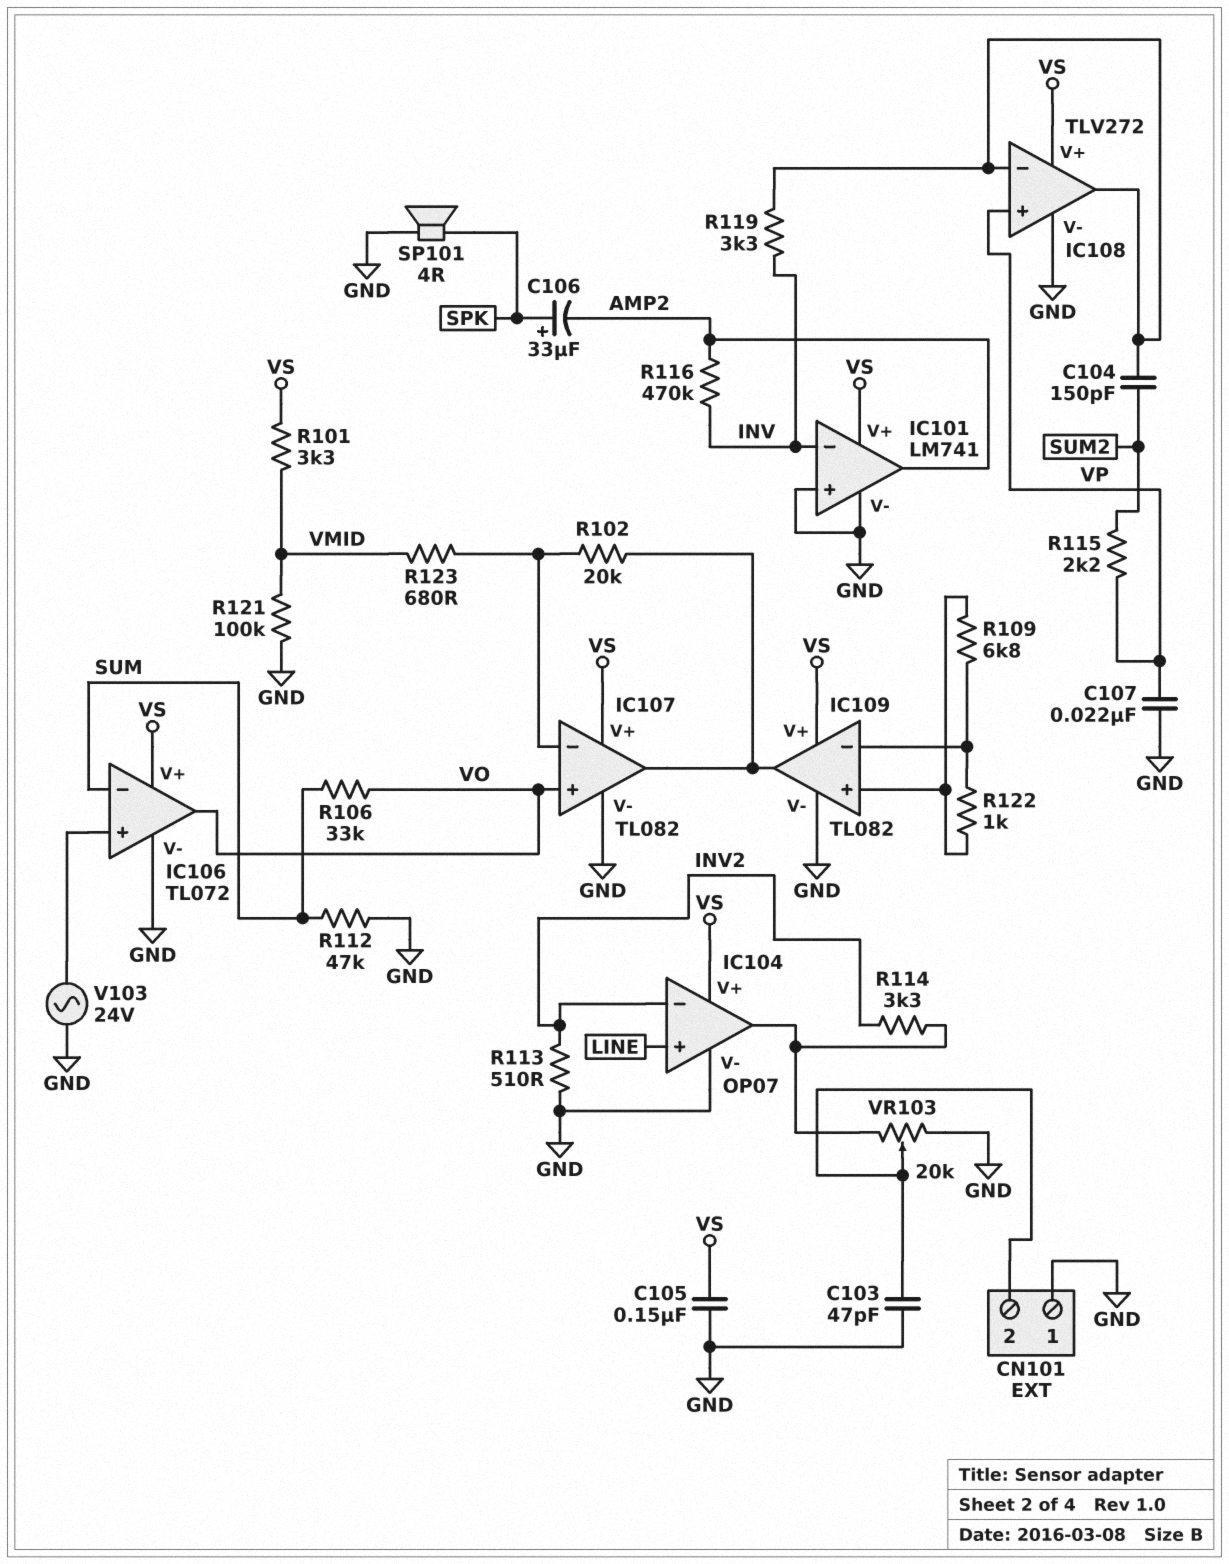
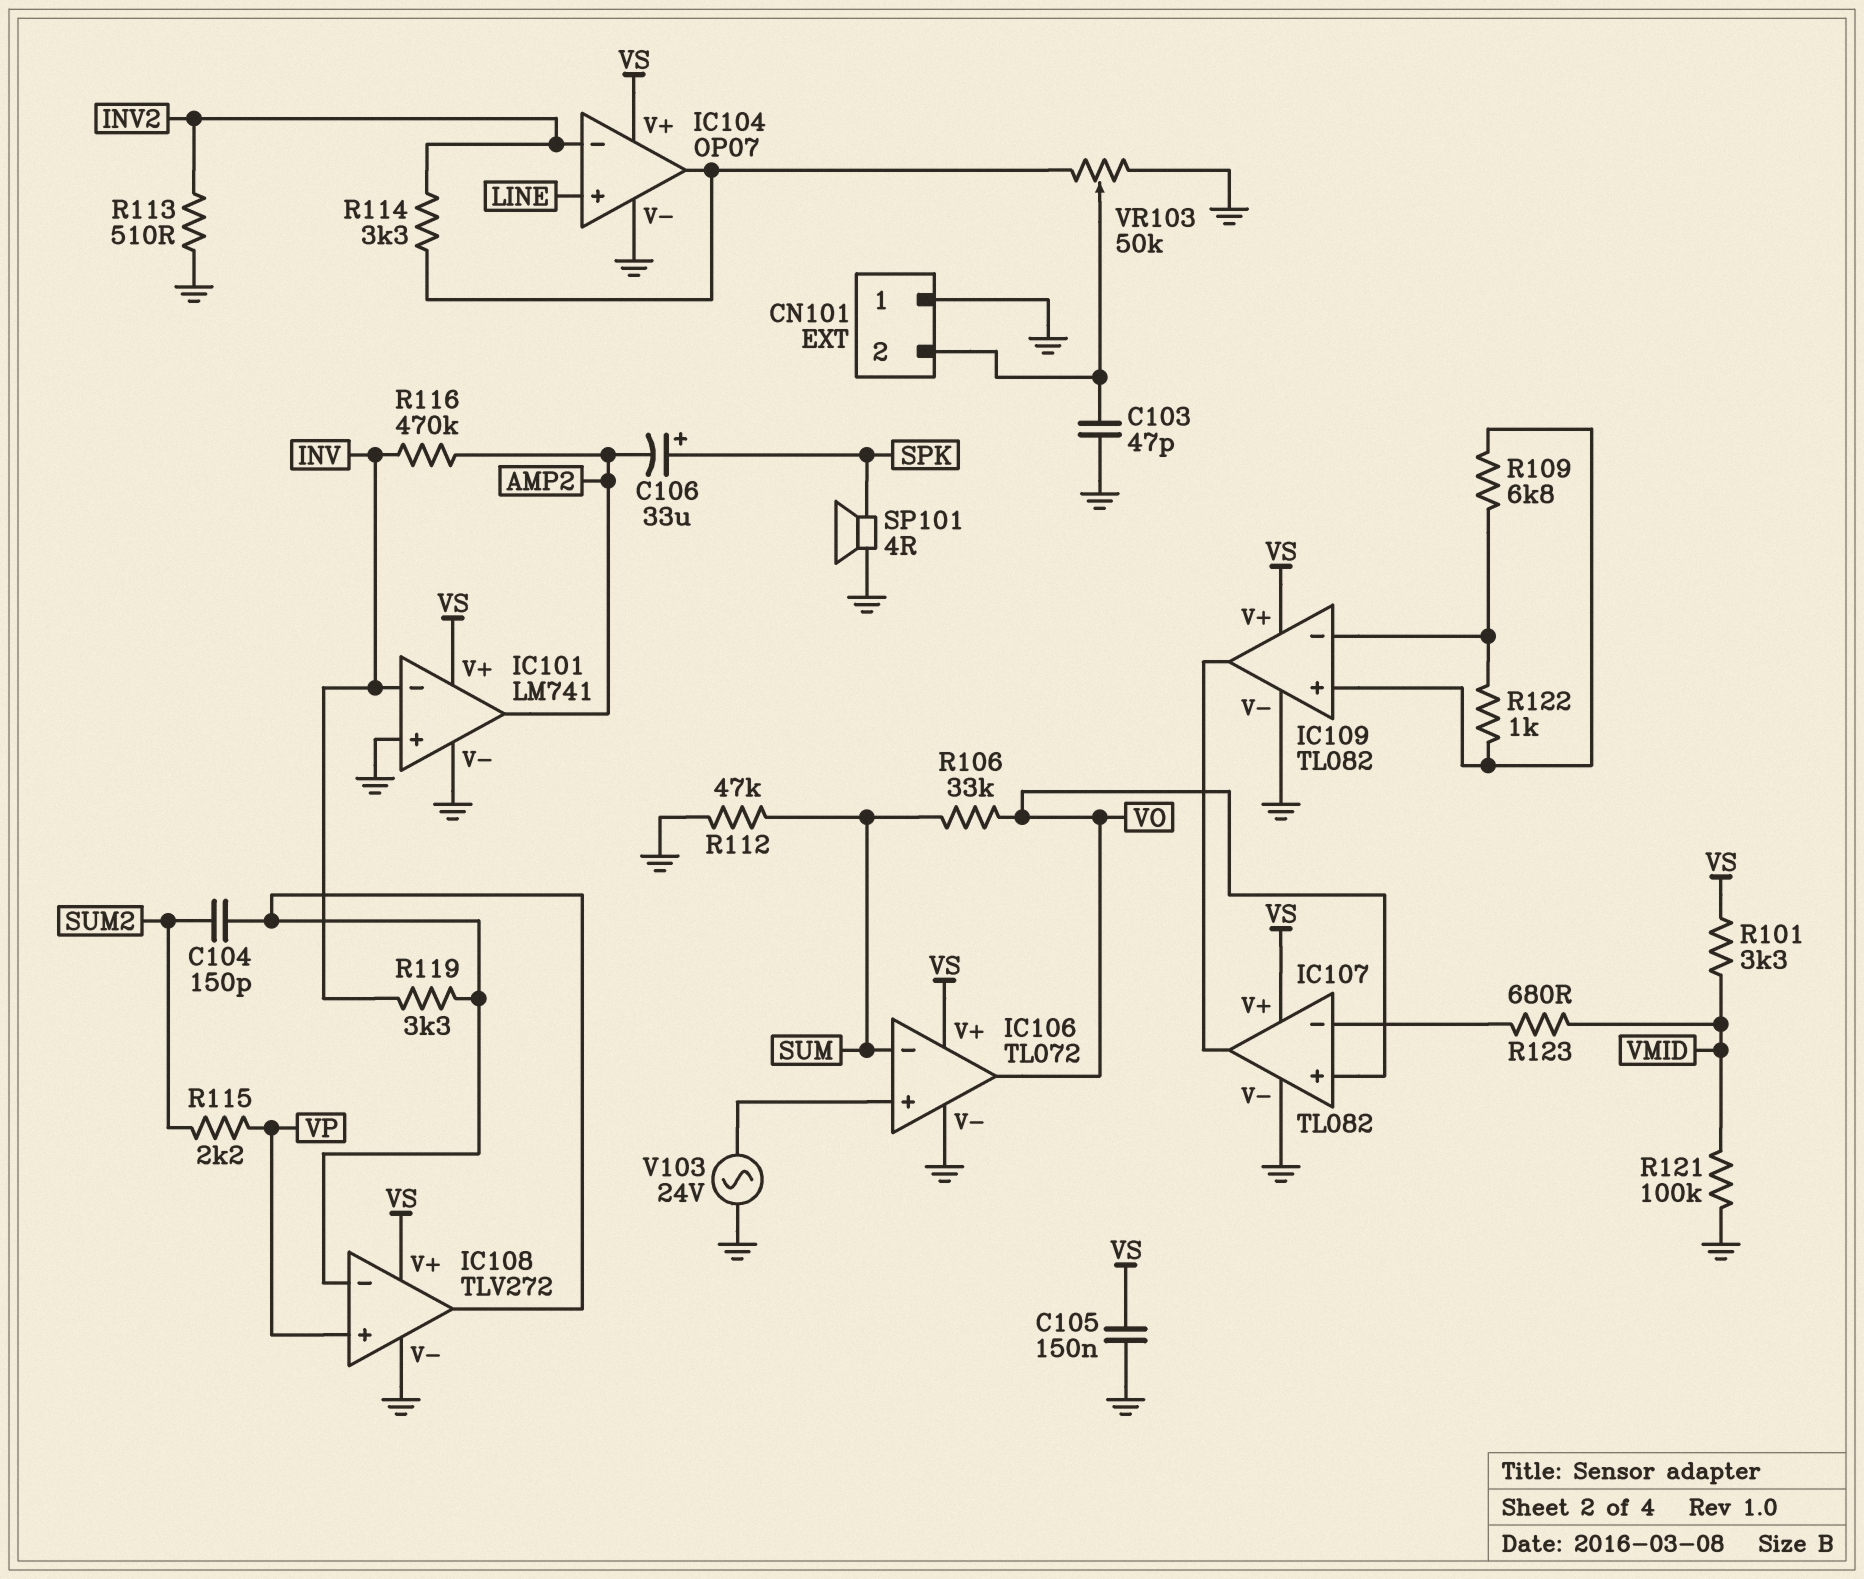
C107: 22nF (GND, VP) -> none
R102: 20k (IC107/in-, IC107/out) -> none
VR103: 20k (GND, IC104/out, wiper CN101/2) -> 50k (GND, IC104/out, wiper CN101/2)

